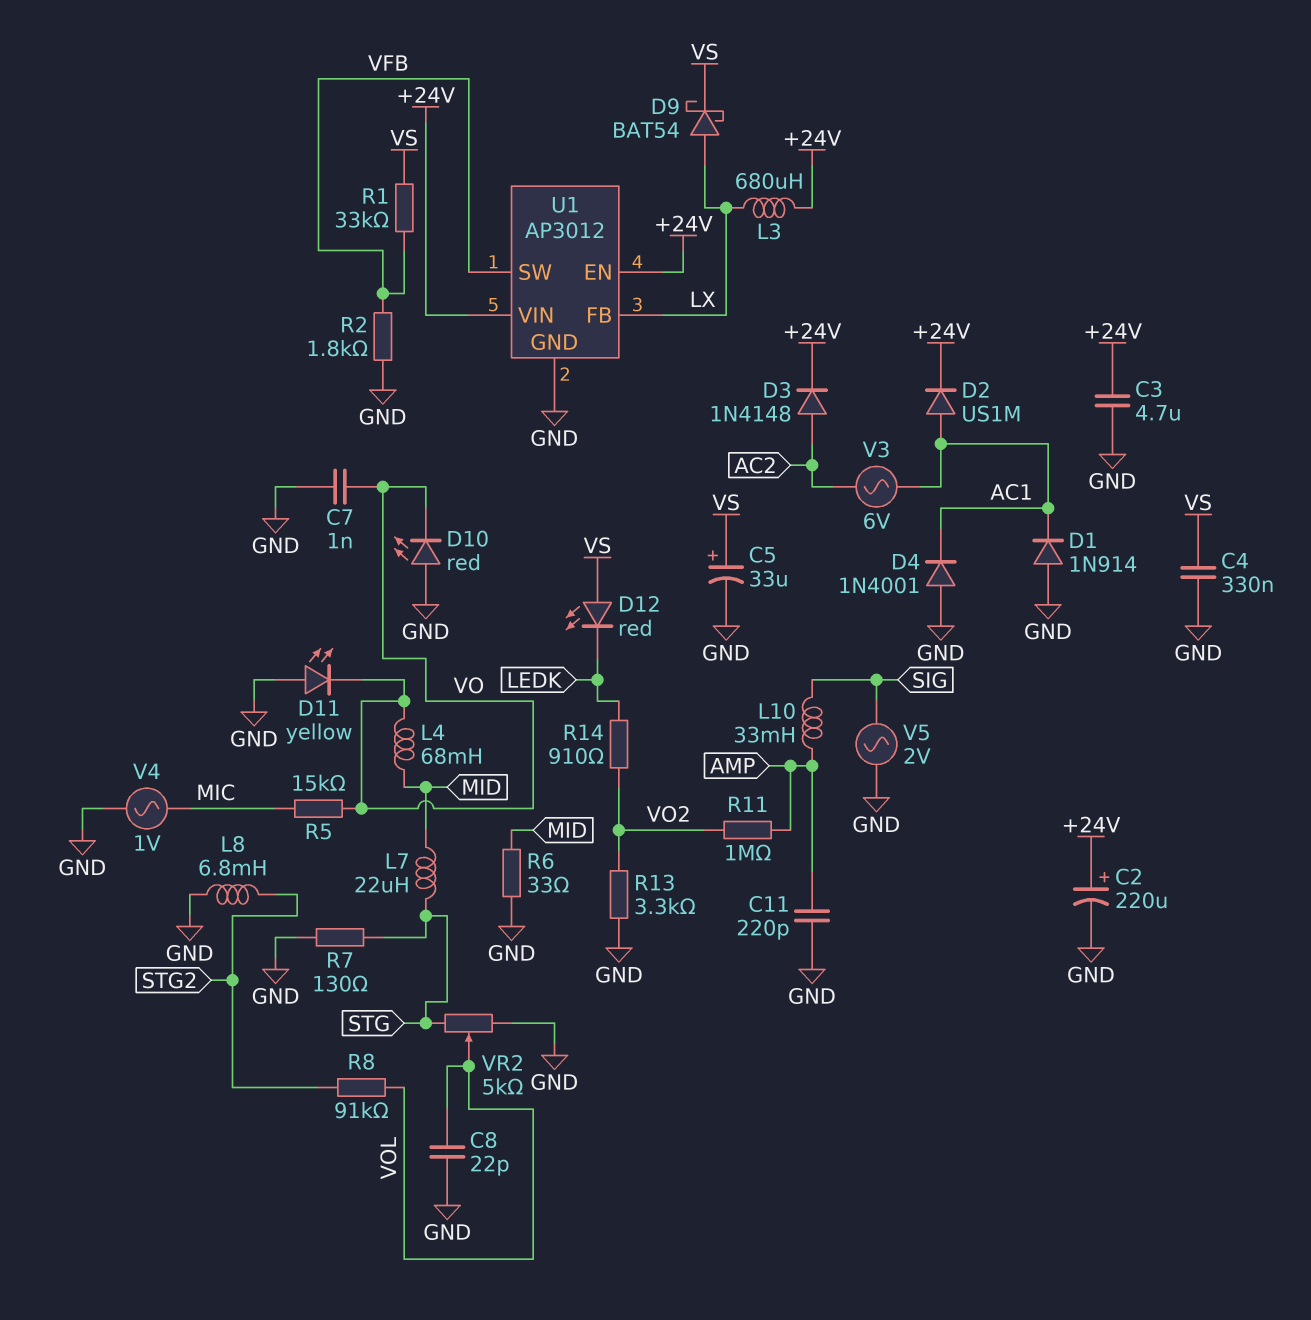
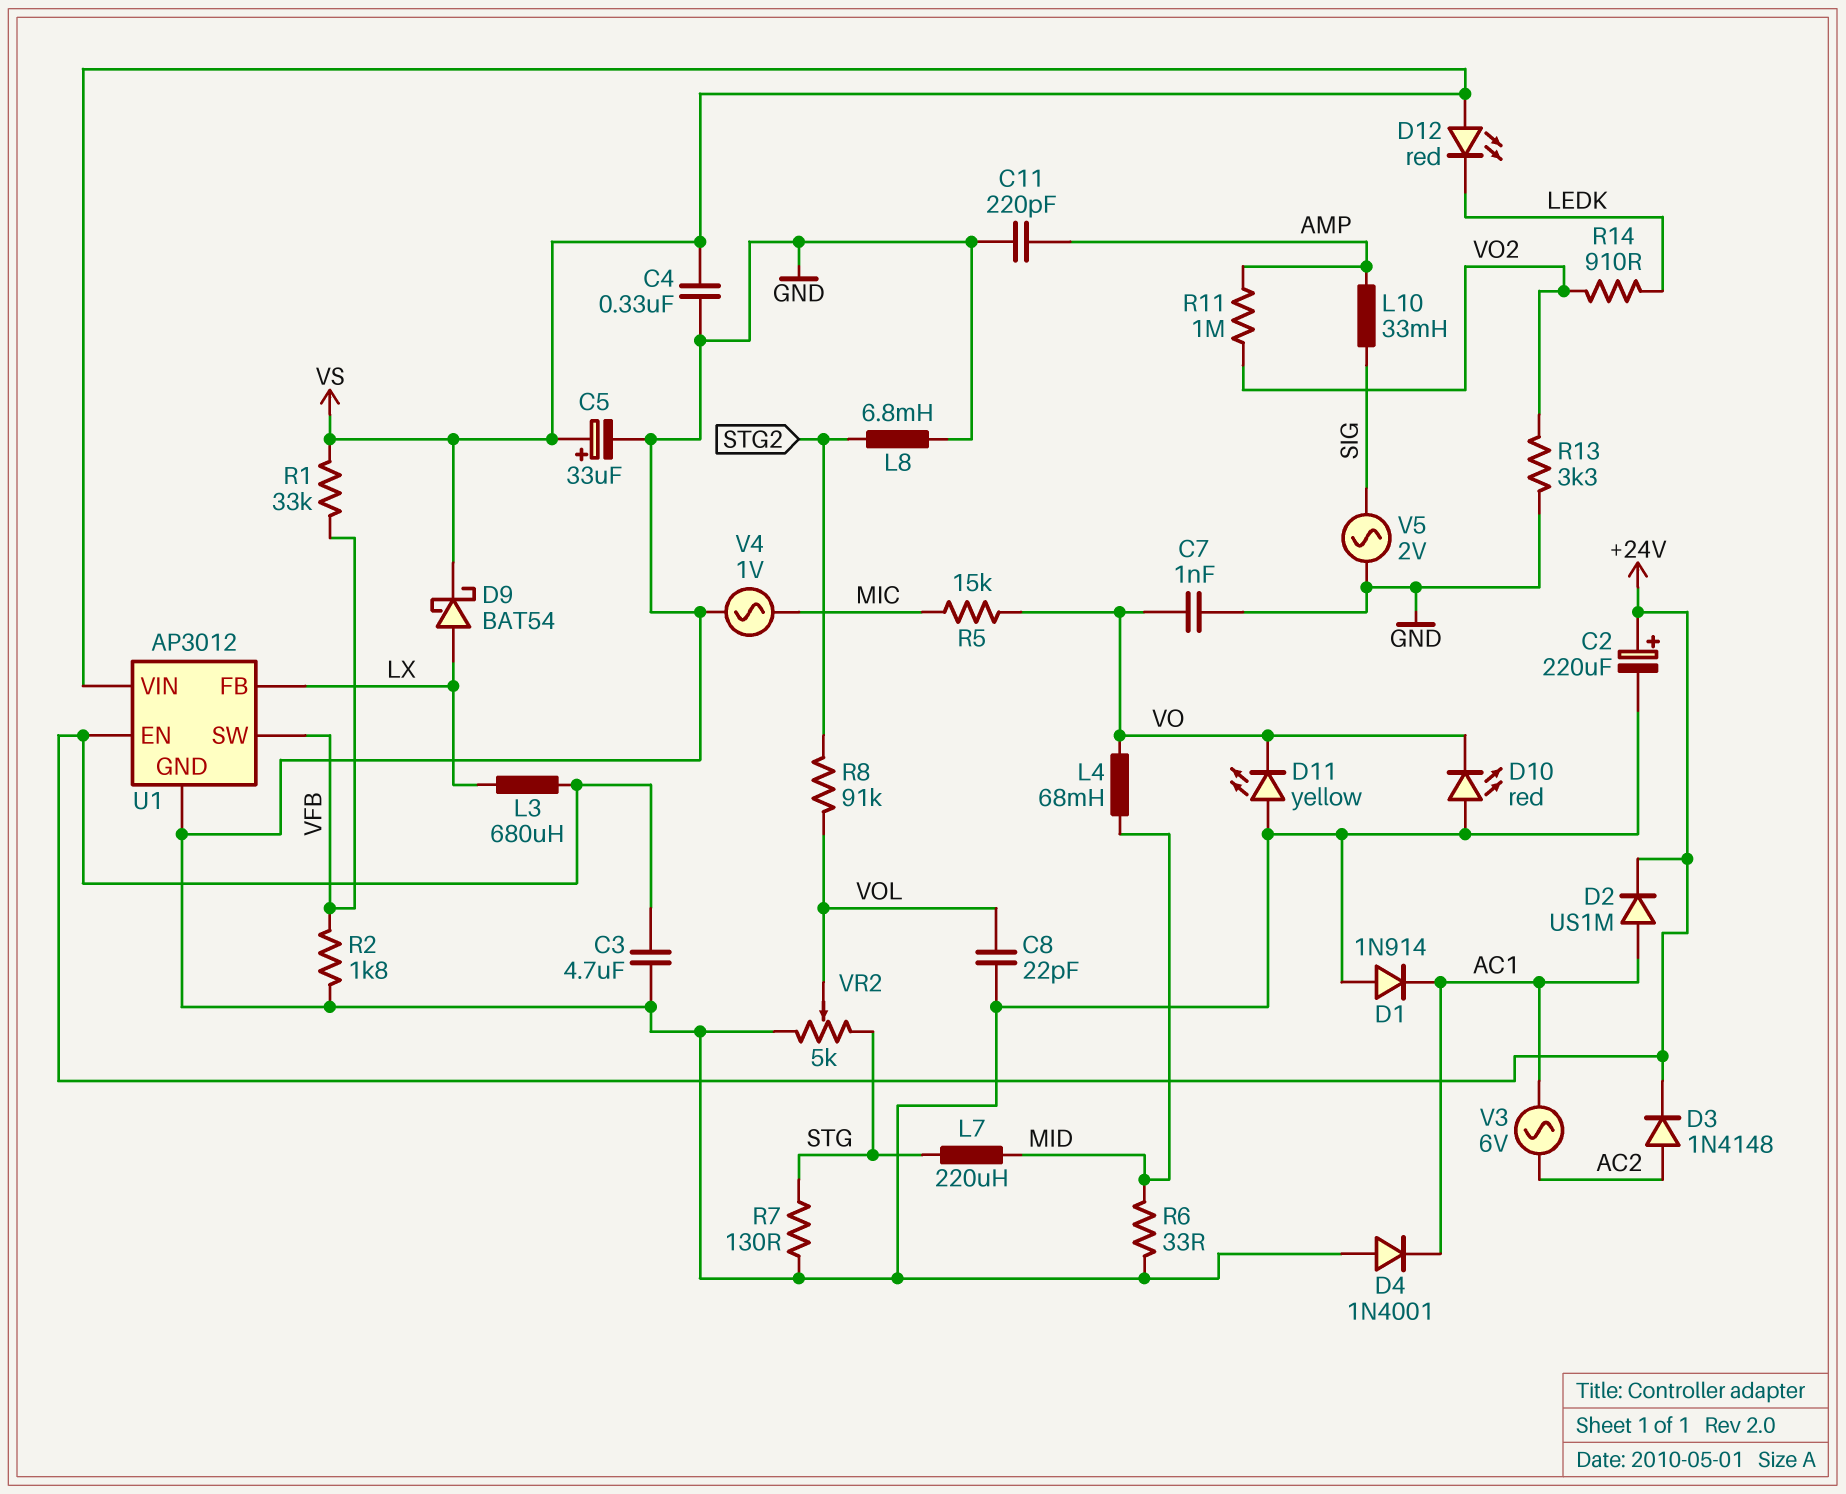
L7: 22uH (MID, STG) -> 220uH (MID, STG)
U1 pin VIN: +24V -> VS

